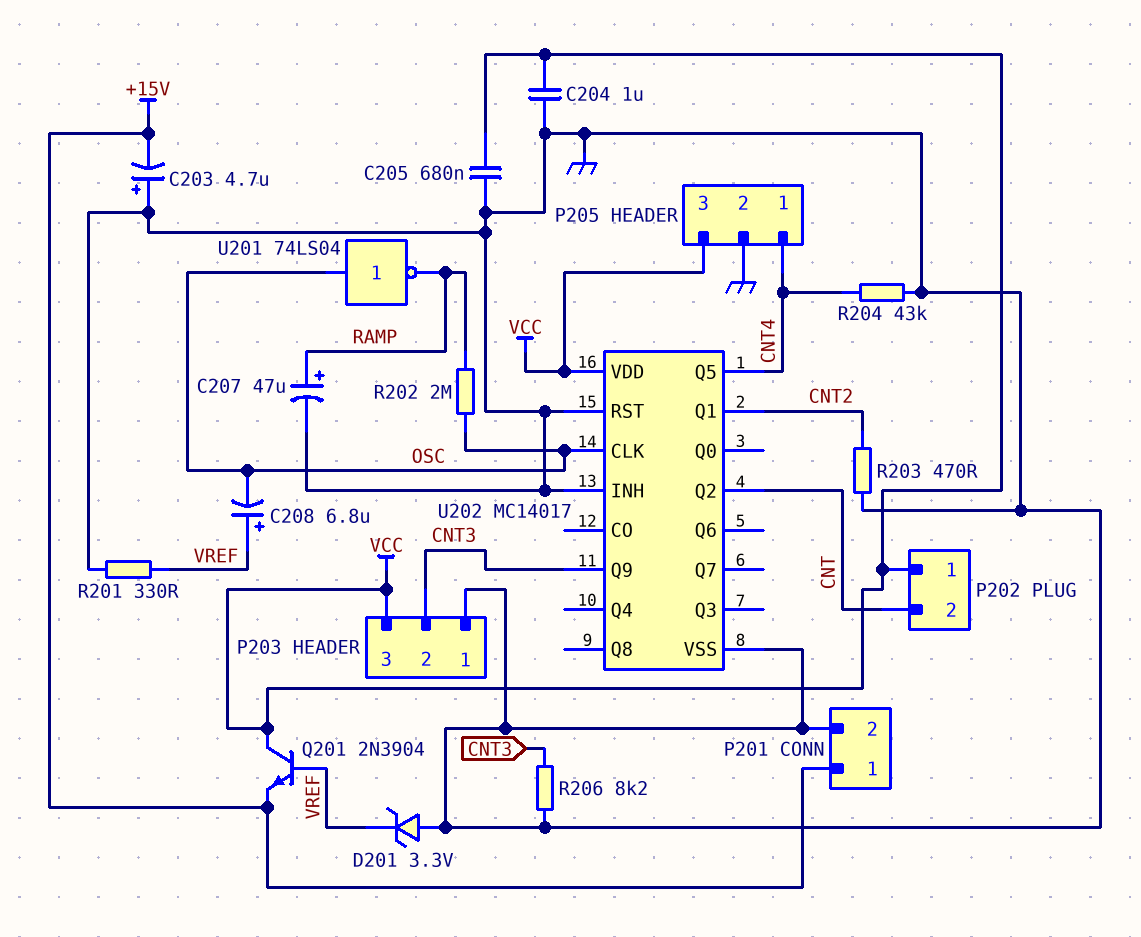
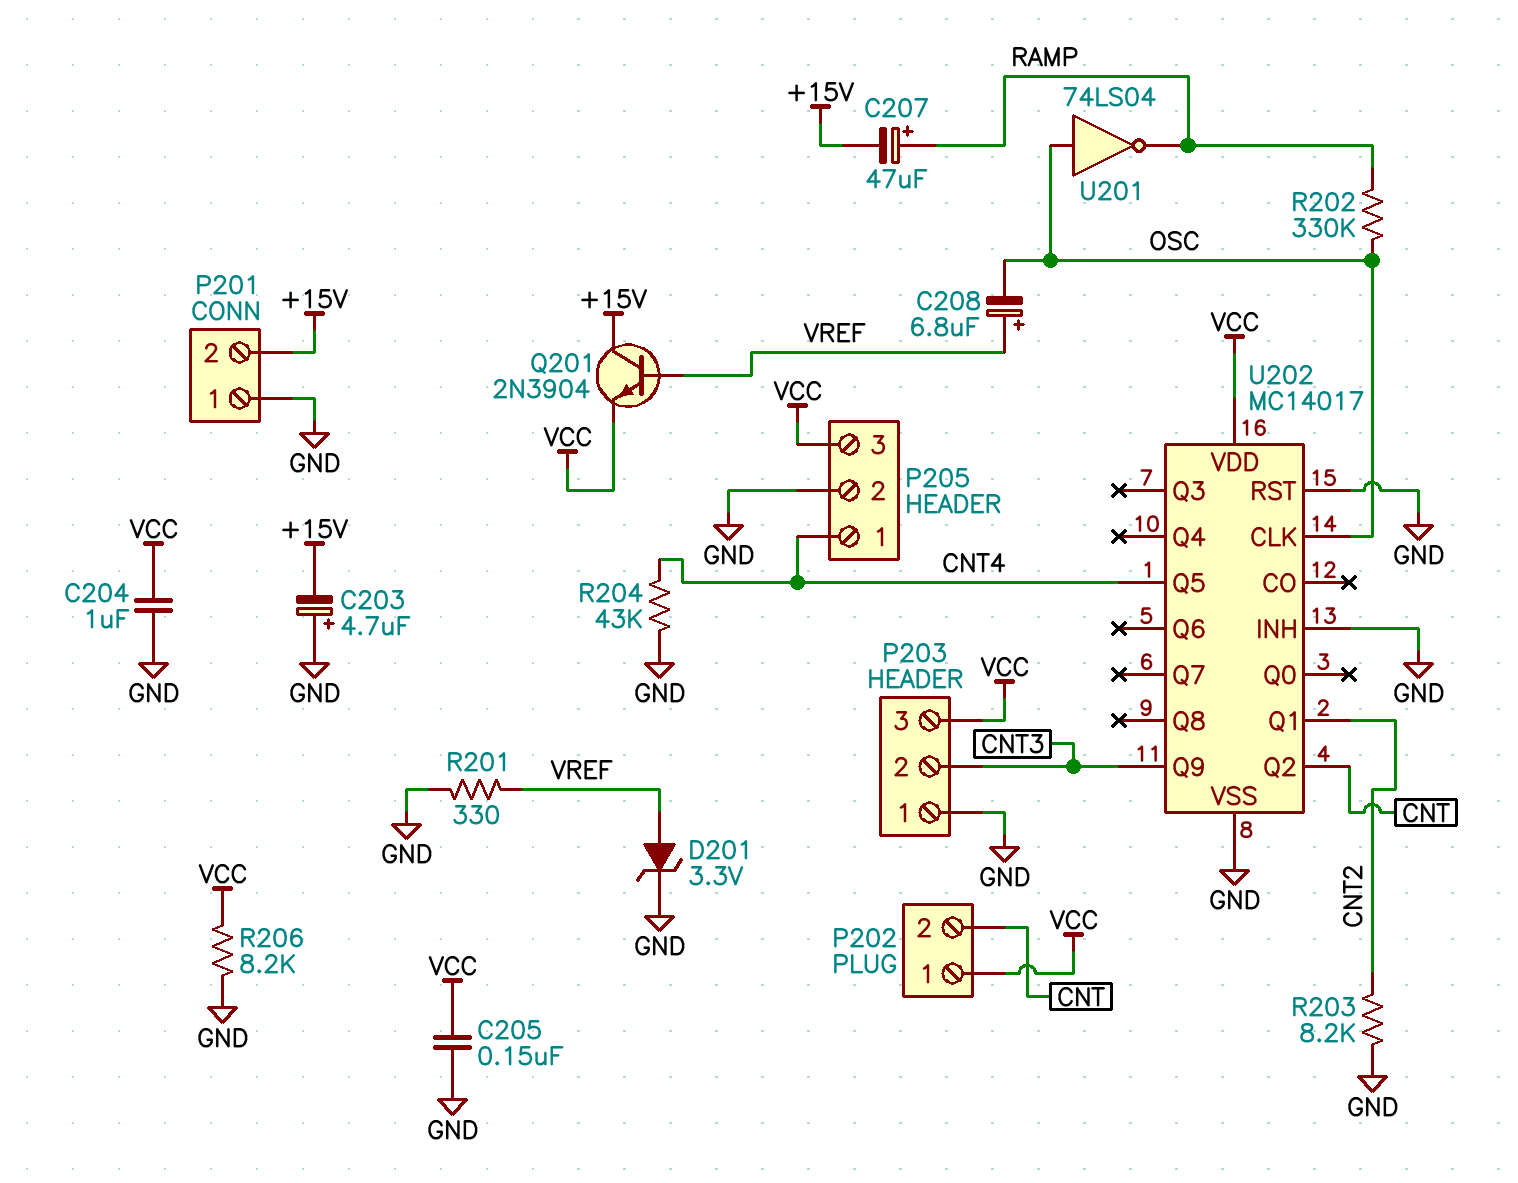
C205: 680nF (GND, VCC) -> 150nF (GND, VCC)
C207: 47uF (plus RAMP, minus GND) -> 47uF (plus RAMP, minus +15V)
D201: zener 3.3V (A GND, K VREF) -> zener 3.3V (A VREF, K GND)
P201 pin 1: +15V -> GND
P201 pin 2: GND -> +15V
Q201: NPN 2N3904 (B VREF, C VCC, E +15V) -> NPN 2N3904 (B VREF, C +15V, E VCC)
R202: 2M (OSC, RAMP) -> 330k (OSC, RAMP)
R203: 470 (CNT2, GND) -> 8.2k (CNT2, GND)
R206: 8.2k (CNT3, GND) -> 8.2k (GND, VCC)

